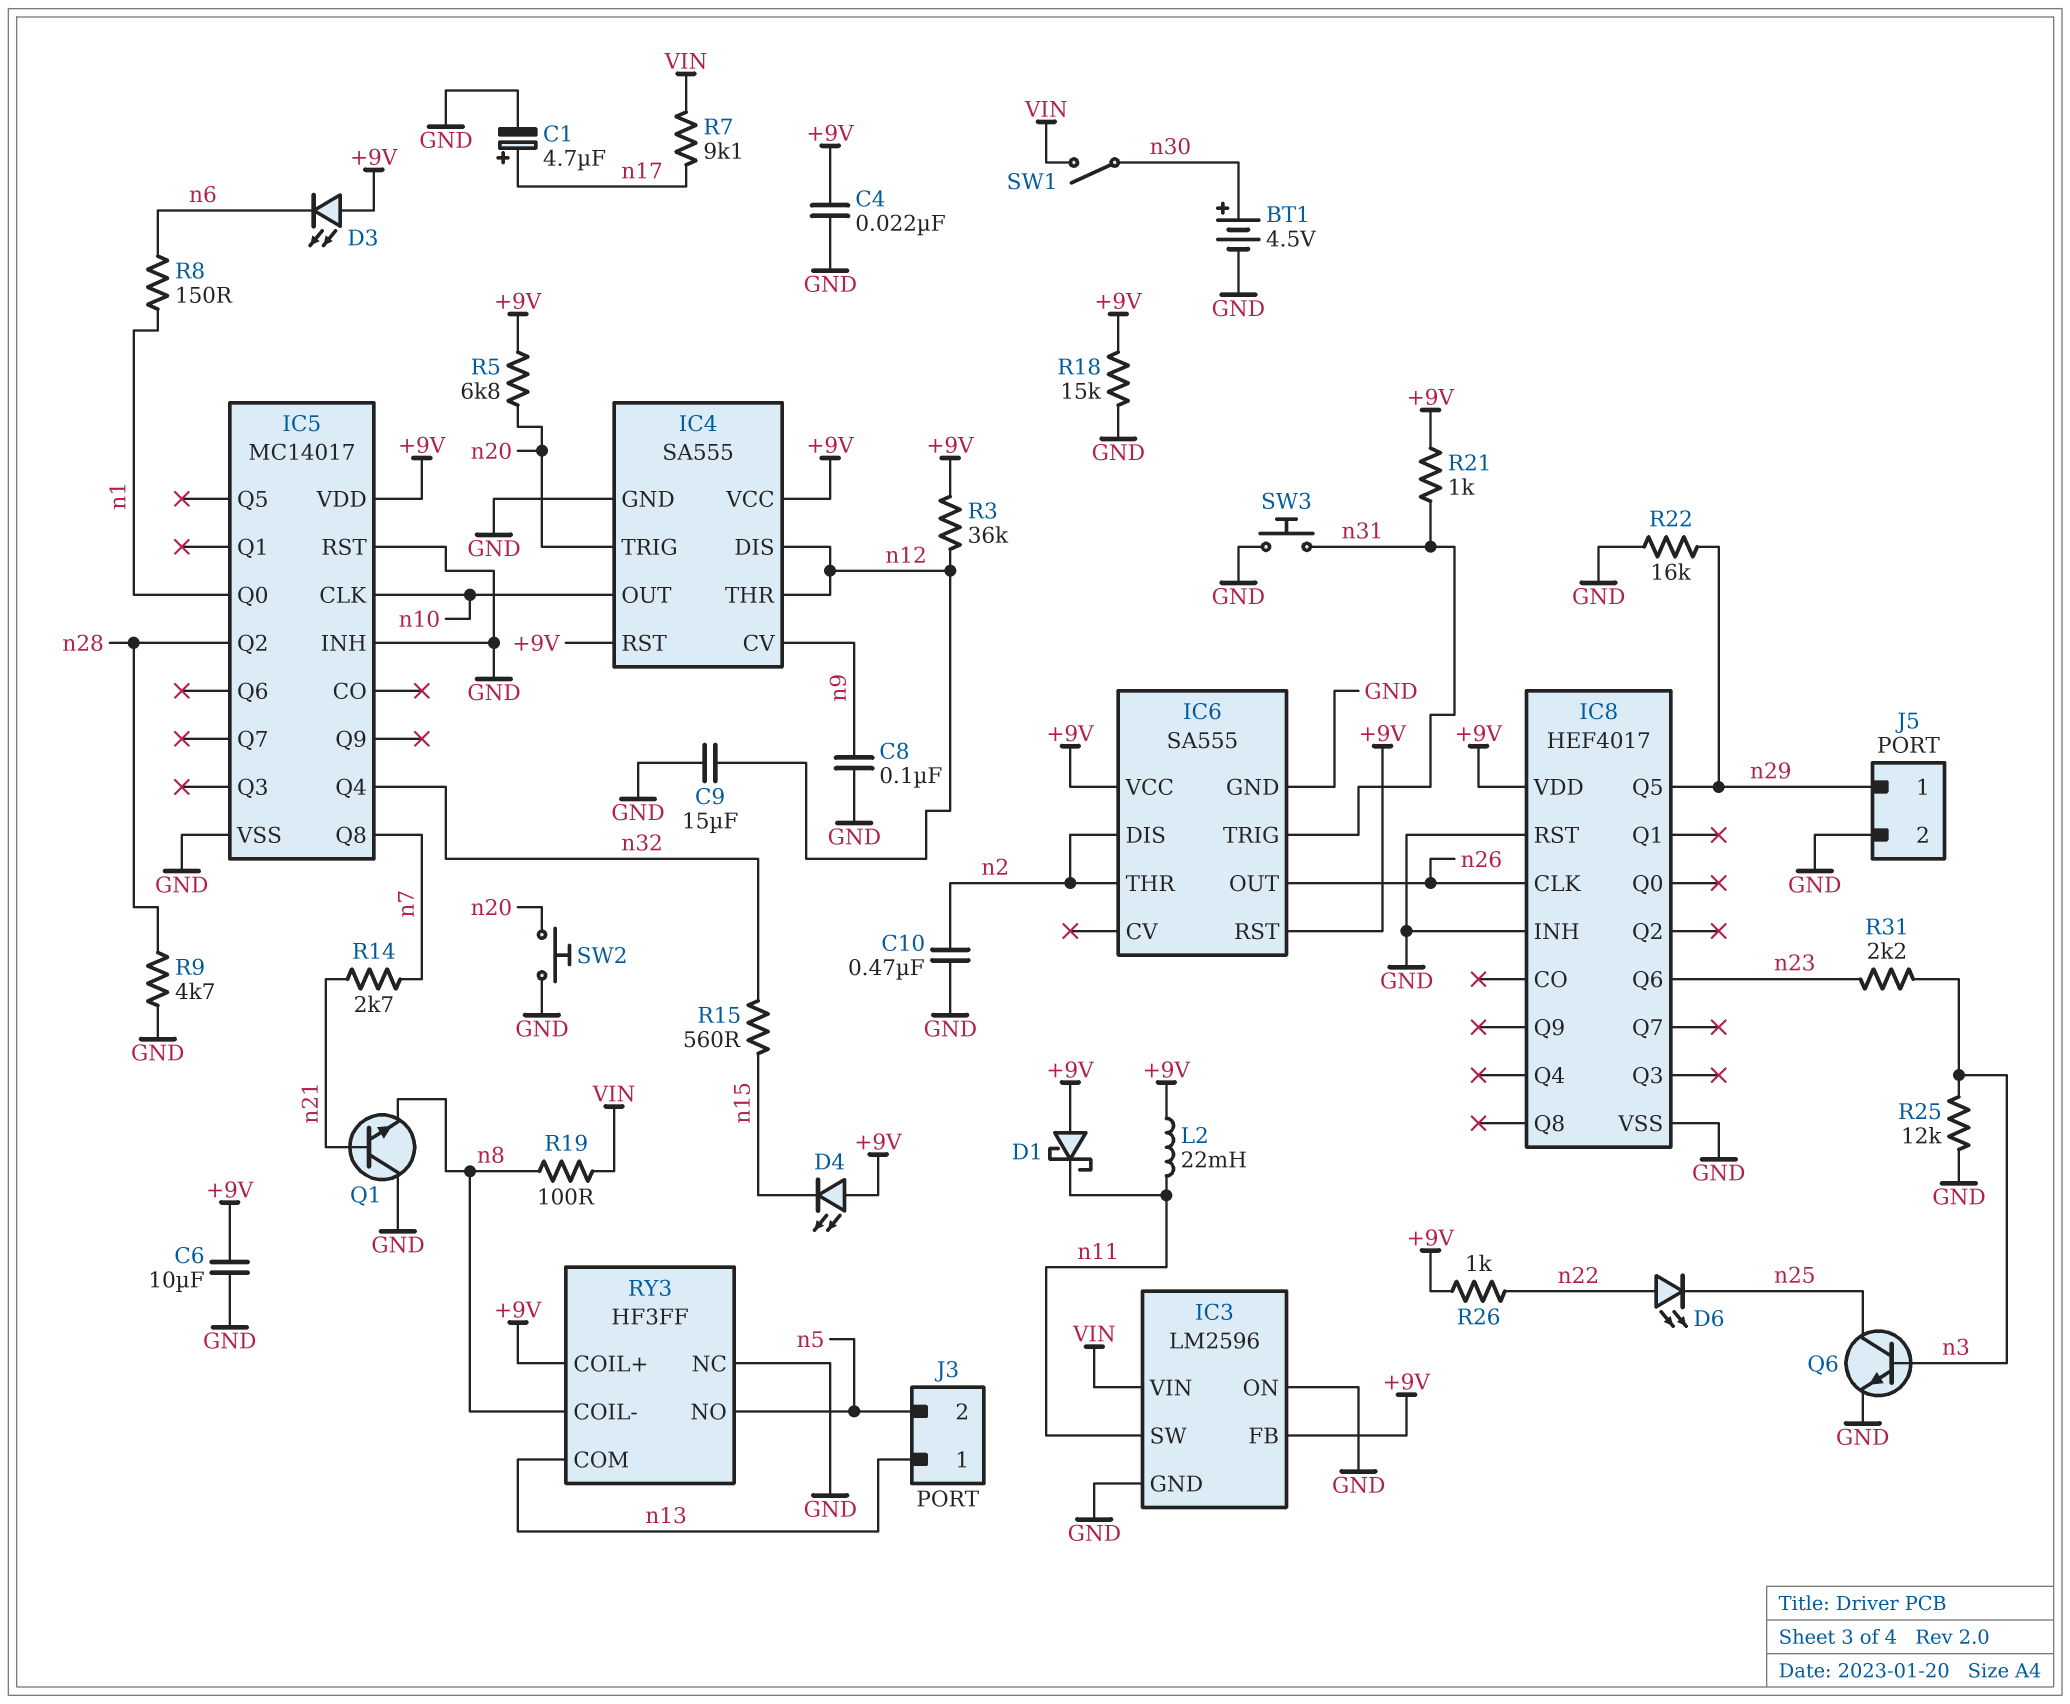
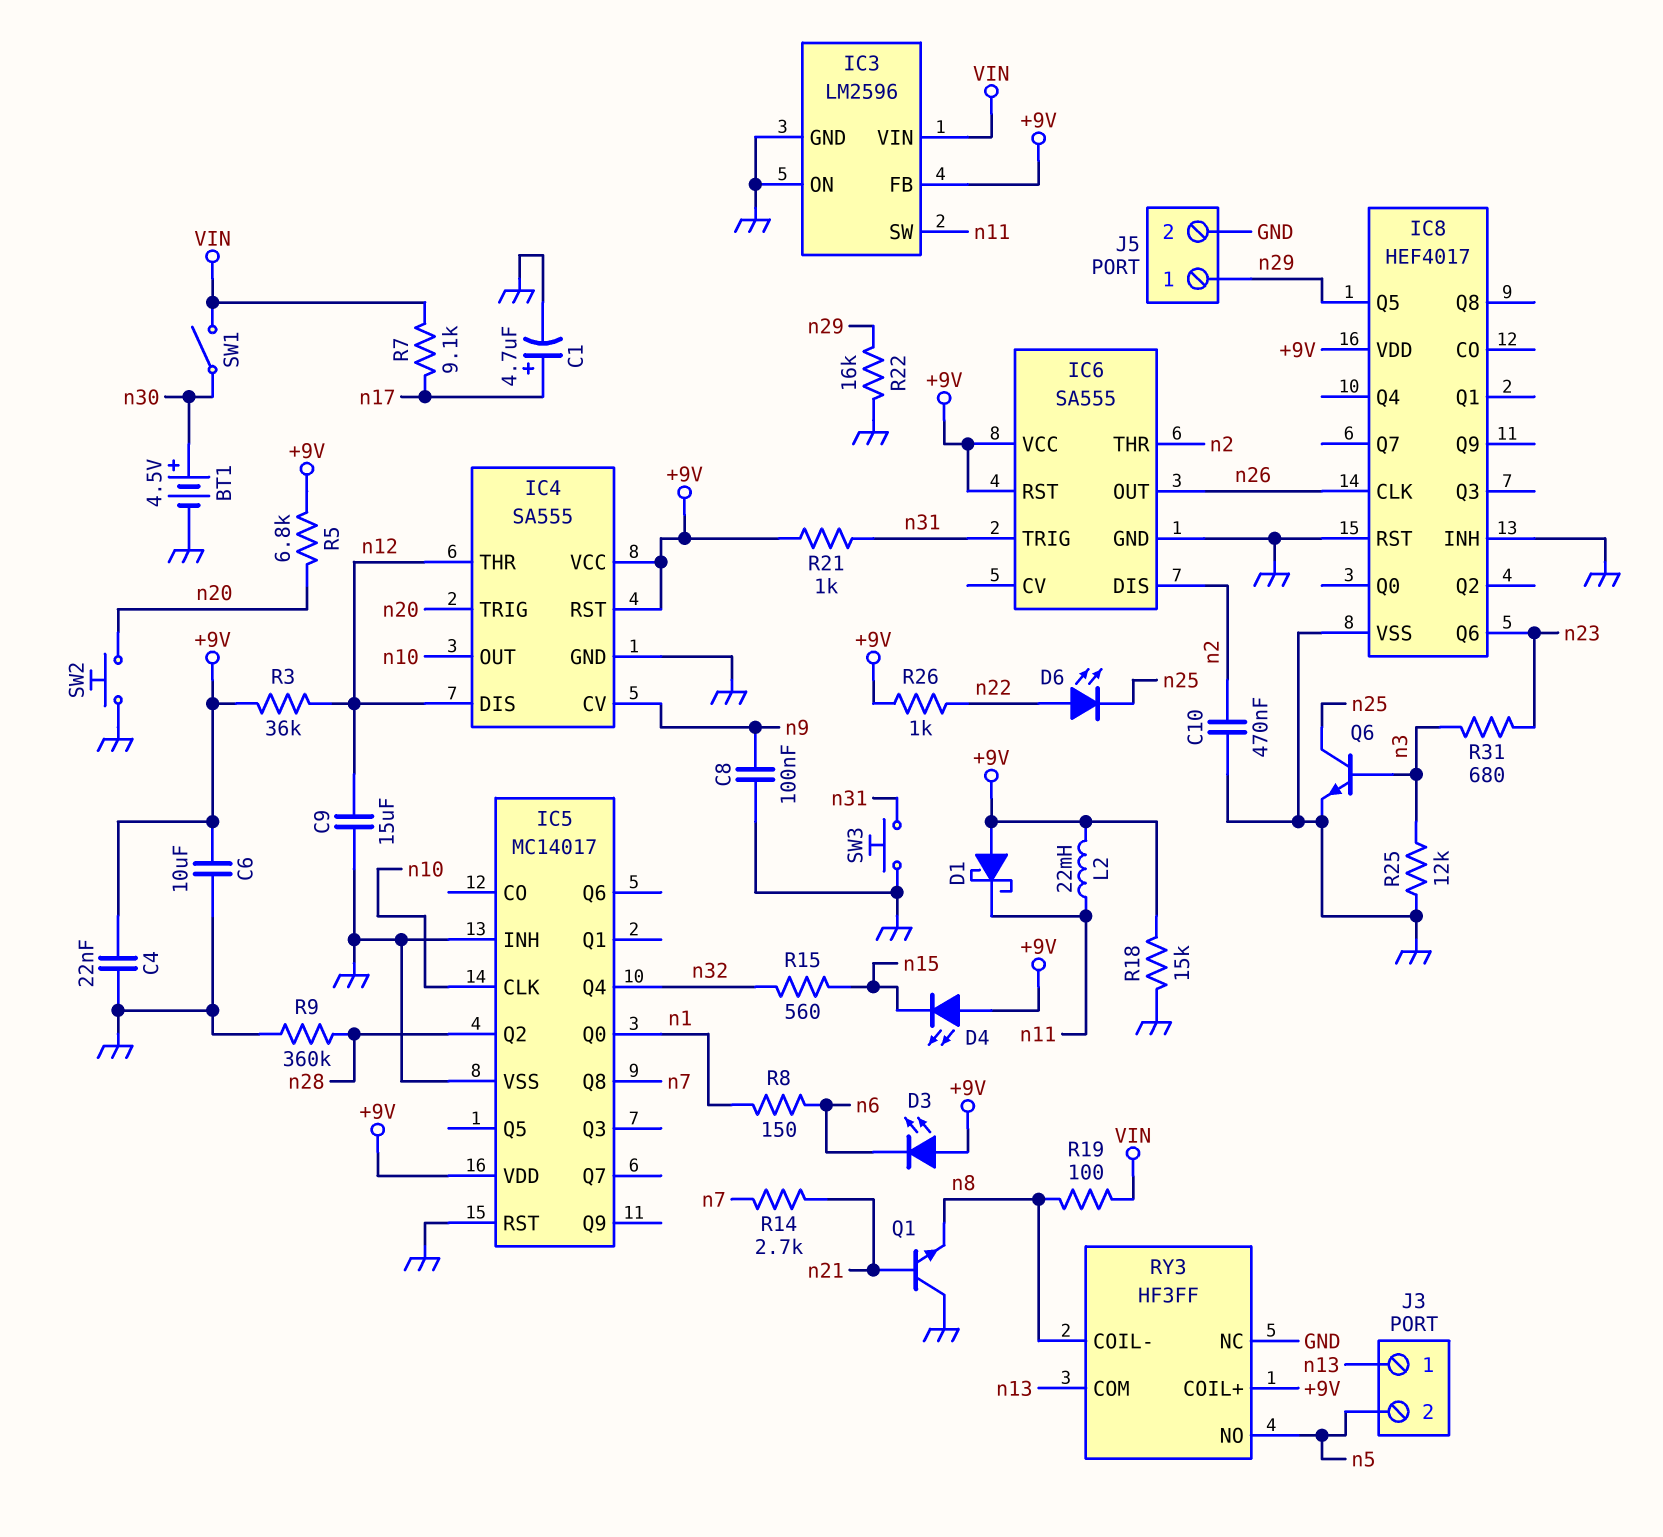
R9: 4.7k (GND, n28) -> 360k (GND, n28)
R31: 2.2k (n3, n23) -> 680 (n3, n23)

